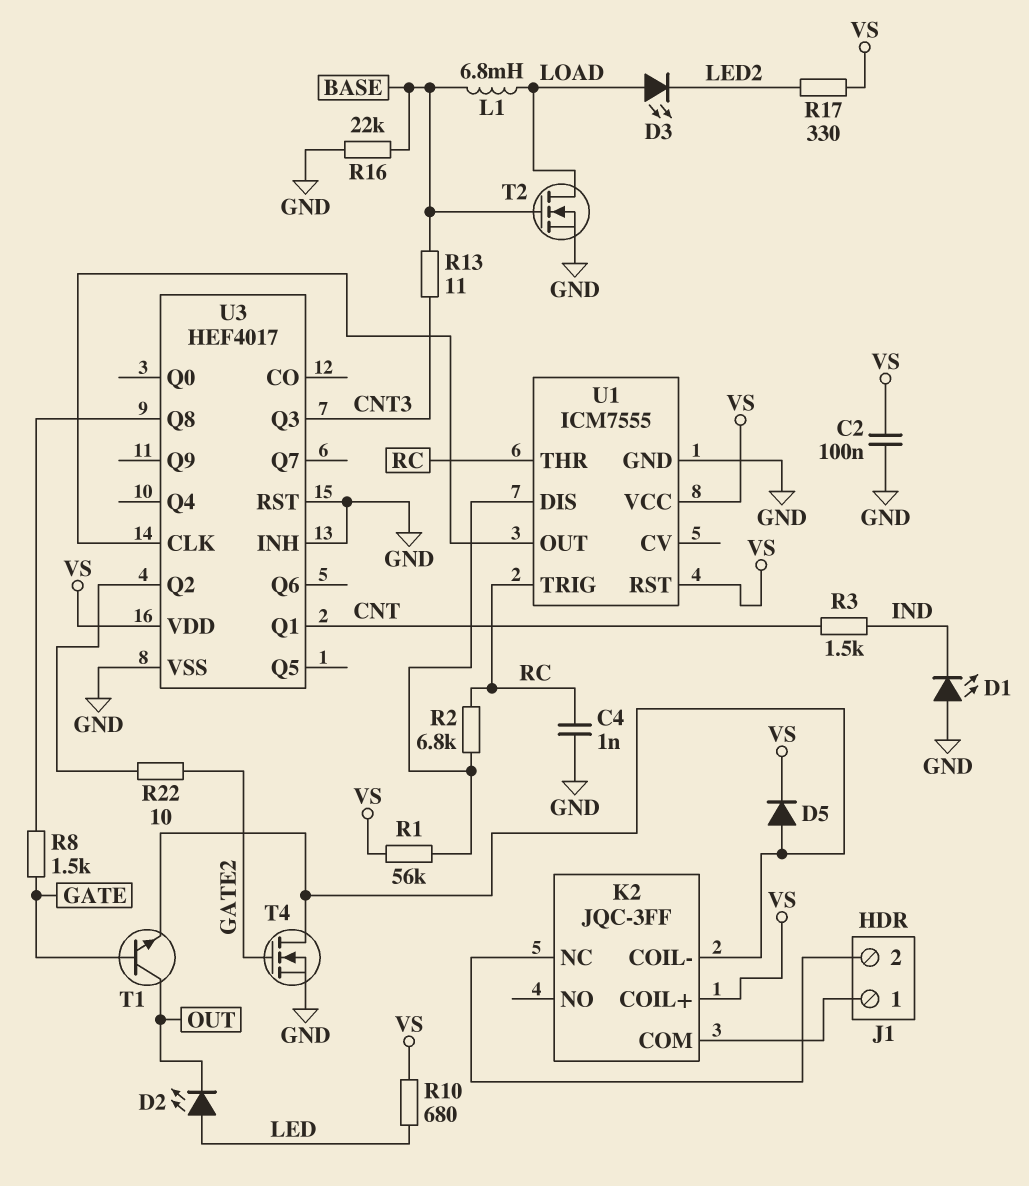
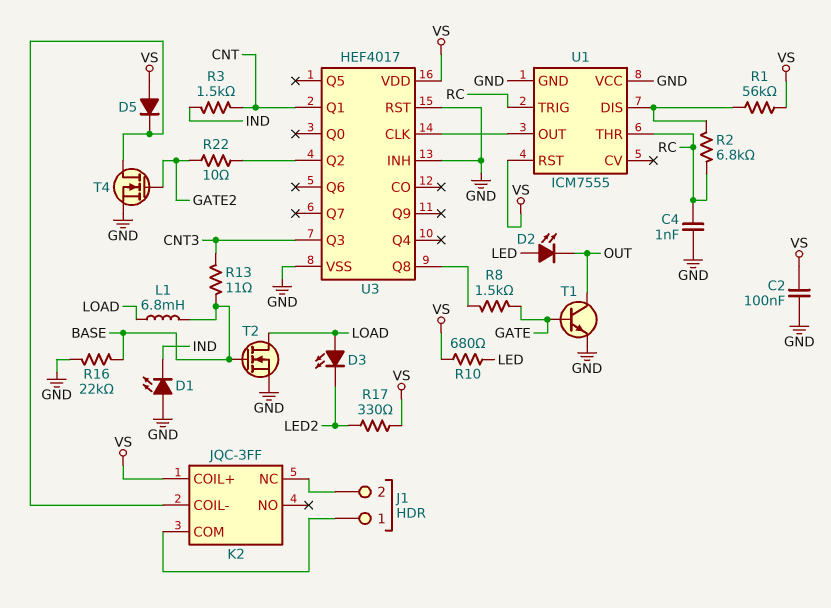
D5: diode (A K2/COIL-, K VS) -> diode (A VS, K K2/COIL-)
T1: NPN (B GATE, C OUT, E K2/COIL-) -> NPN (B GATE, C OUT, E GND)
U1 pin VCC: VS -> GND

